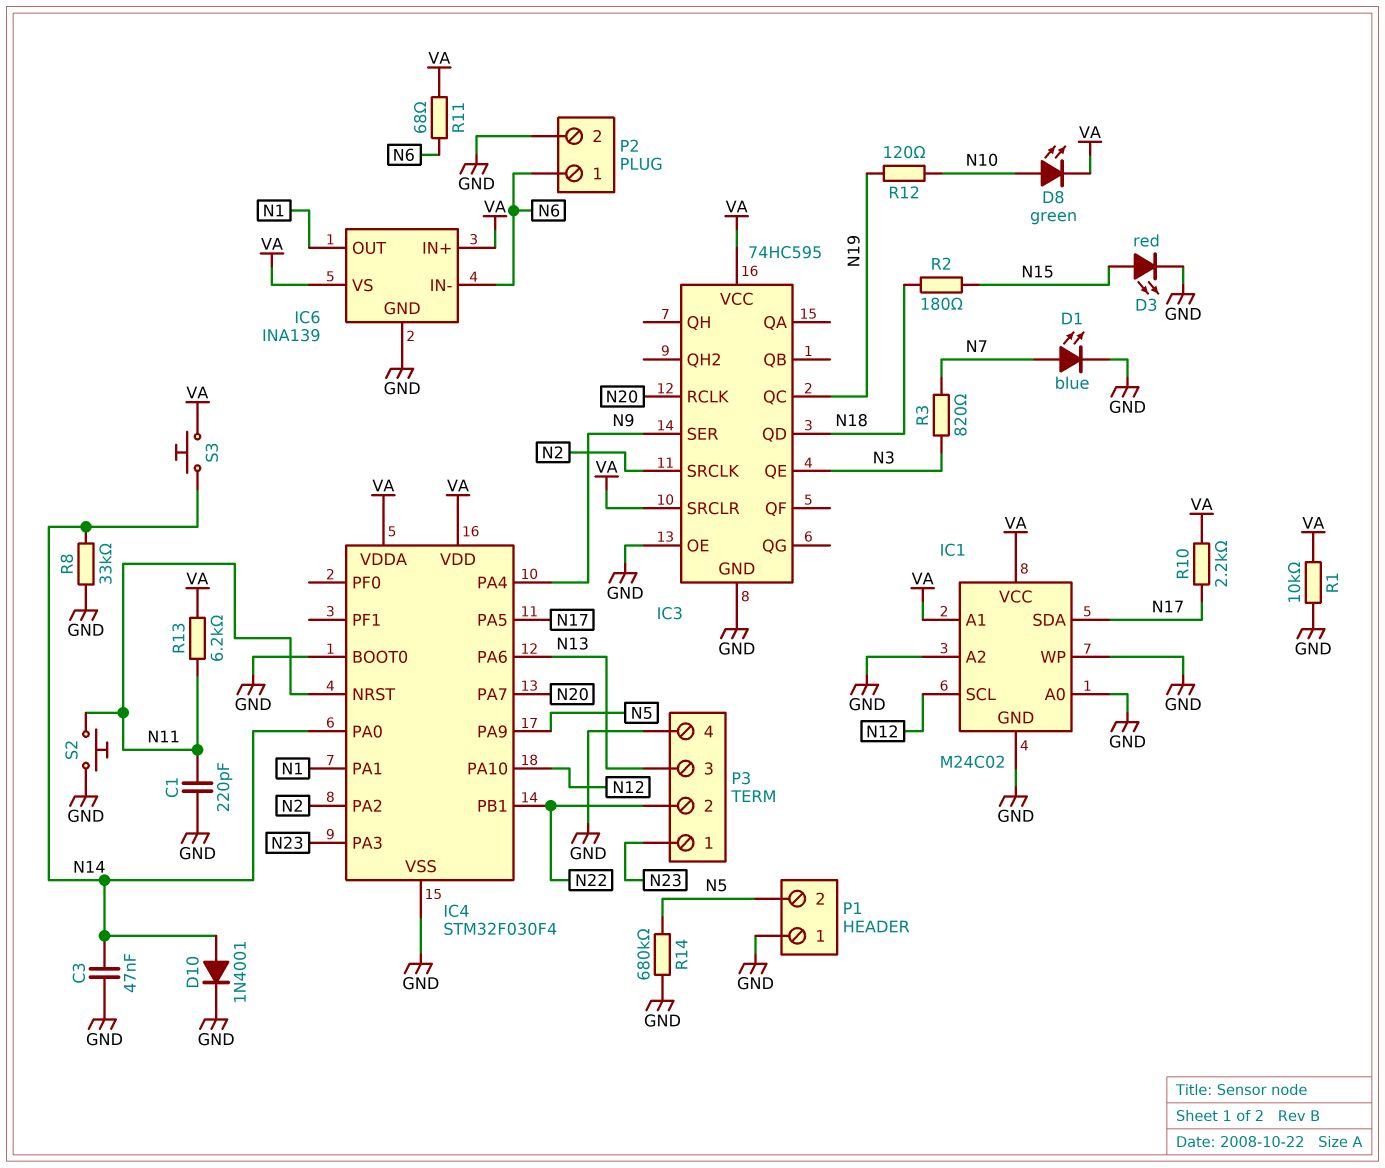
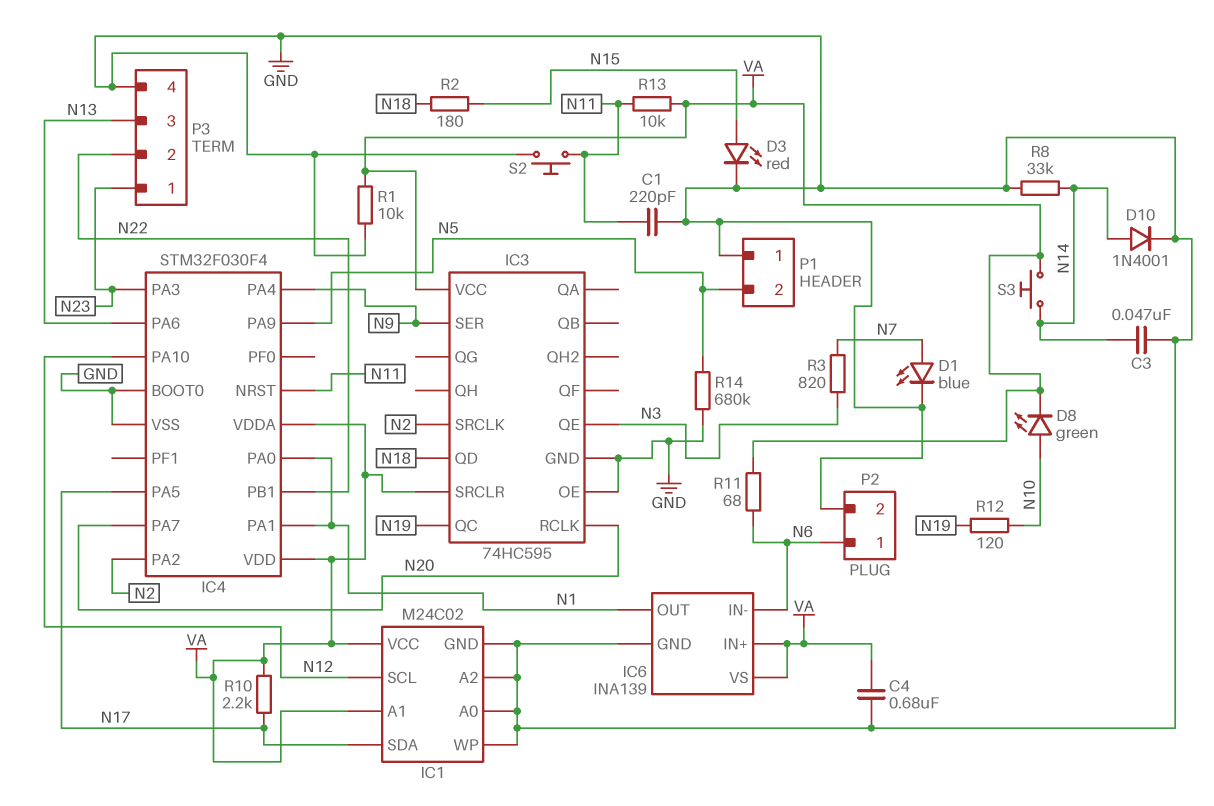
C4: none -> 680nF (GND, VA)
IC4 pin PA0: N14 -> N1
R13: 6.2k (N11, VA) -> 10k (N11, VA)

